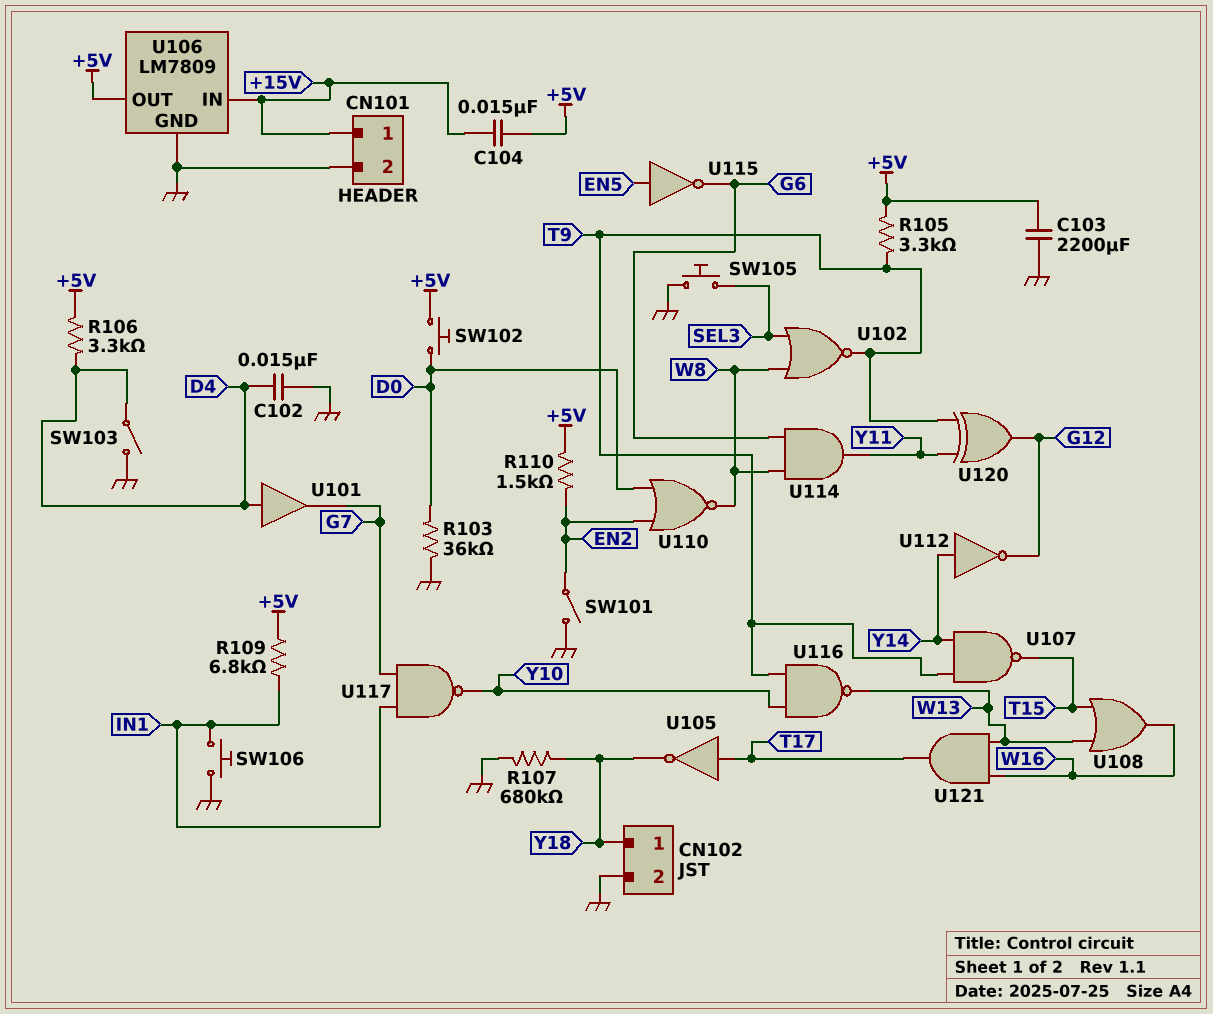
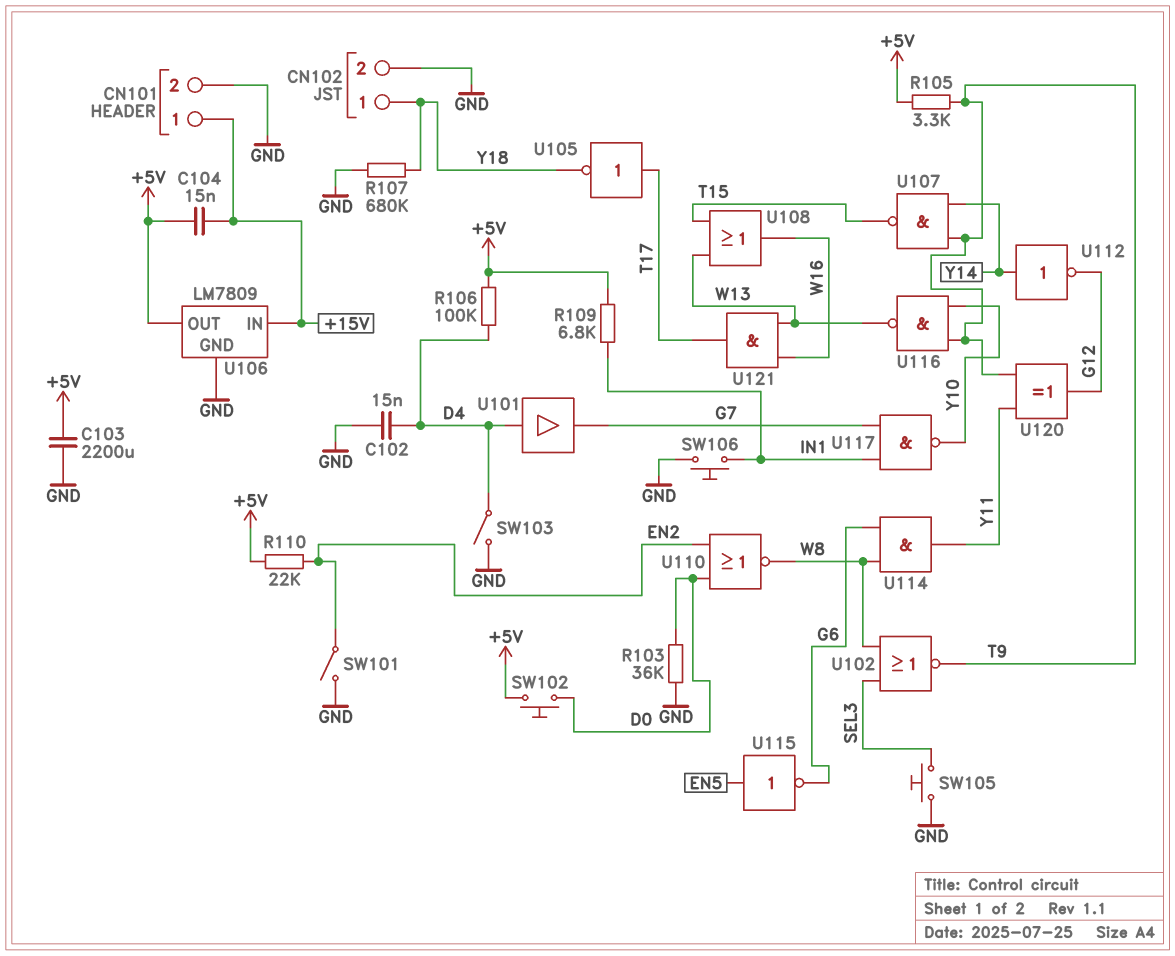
R106: 3.3k (+5V, D4) -> 100k (+5V, D4)
R110: 1.5k (+5V, EN2) -> 22k (+5V, EN2)

